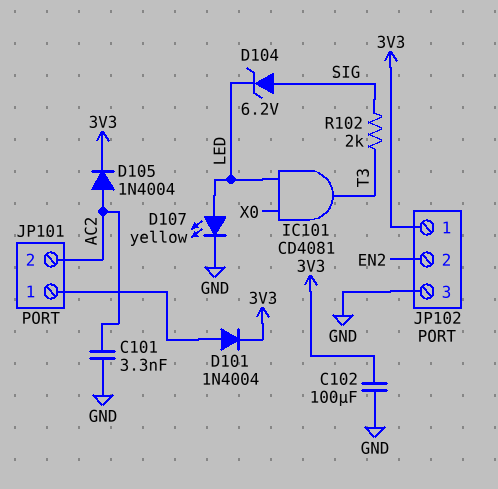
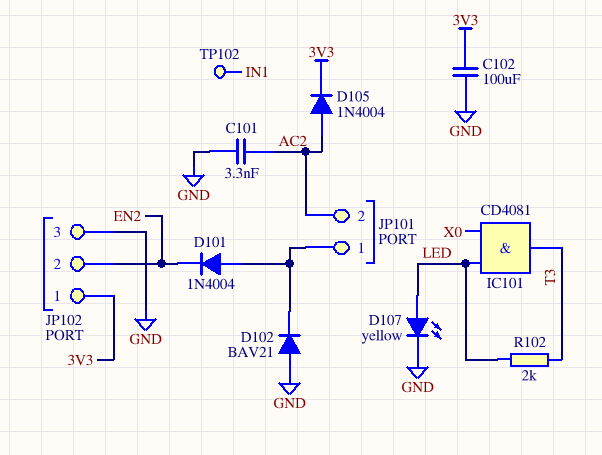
D101: diode 1N4004 (A JP101/1, K 3V3) -> diode 1N4004 (A JP101/1, K EN2)
D102: none -> diode BAV21 (A GND, K JP101/1)
D104: zener 6.2V (A SIG, K LED) -> none
R102: 2k (SIG, T3) -> 2k (LED, T3)
TP102: none -> test point (IN1)

